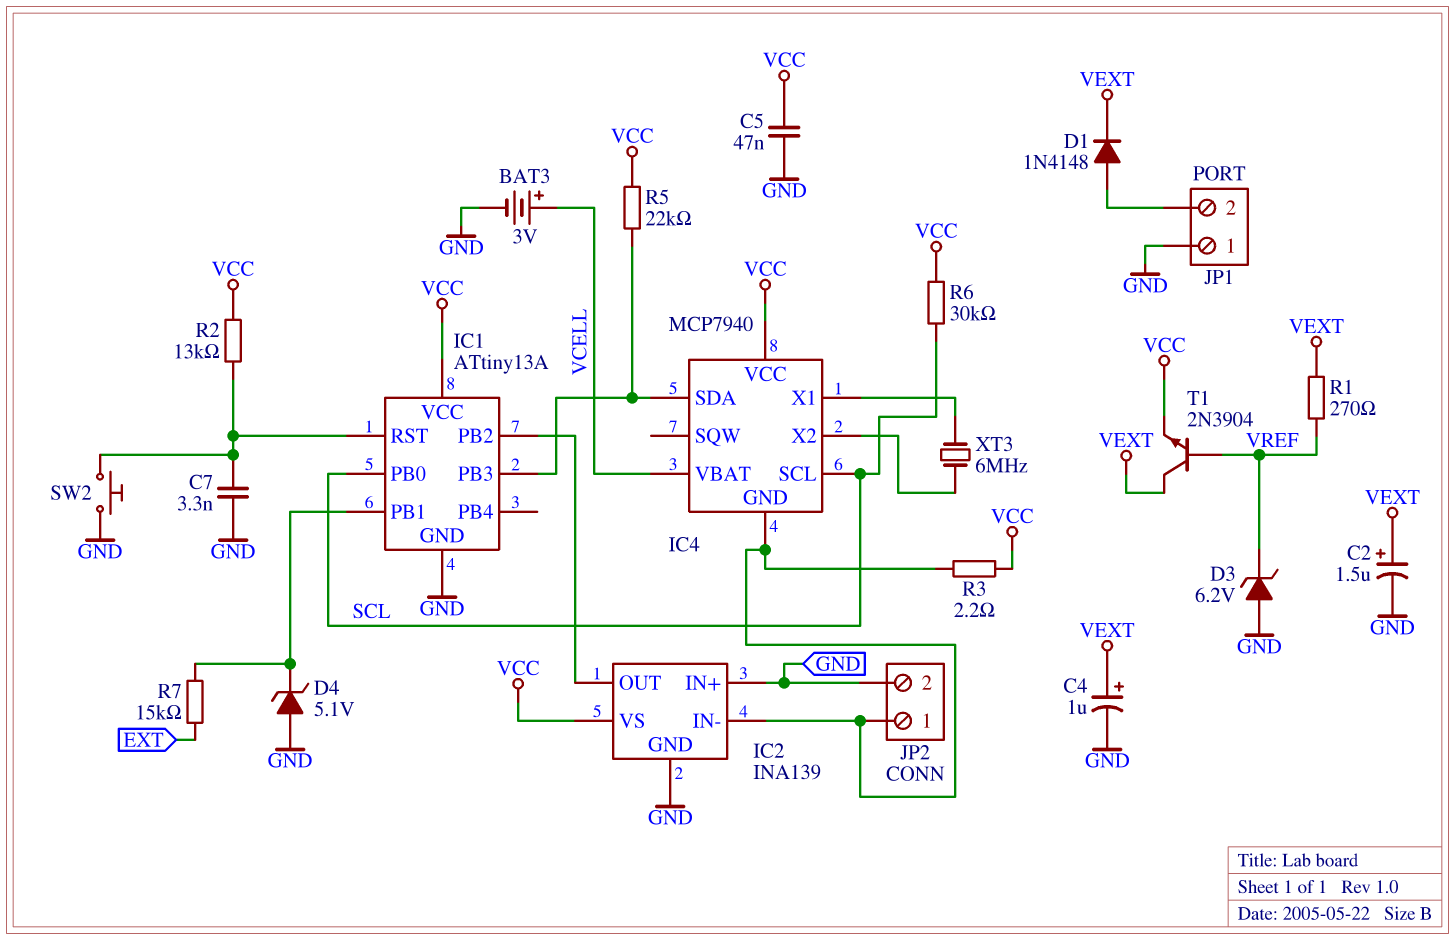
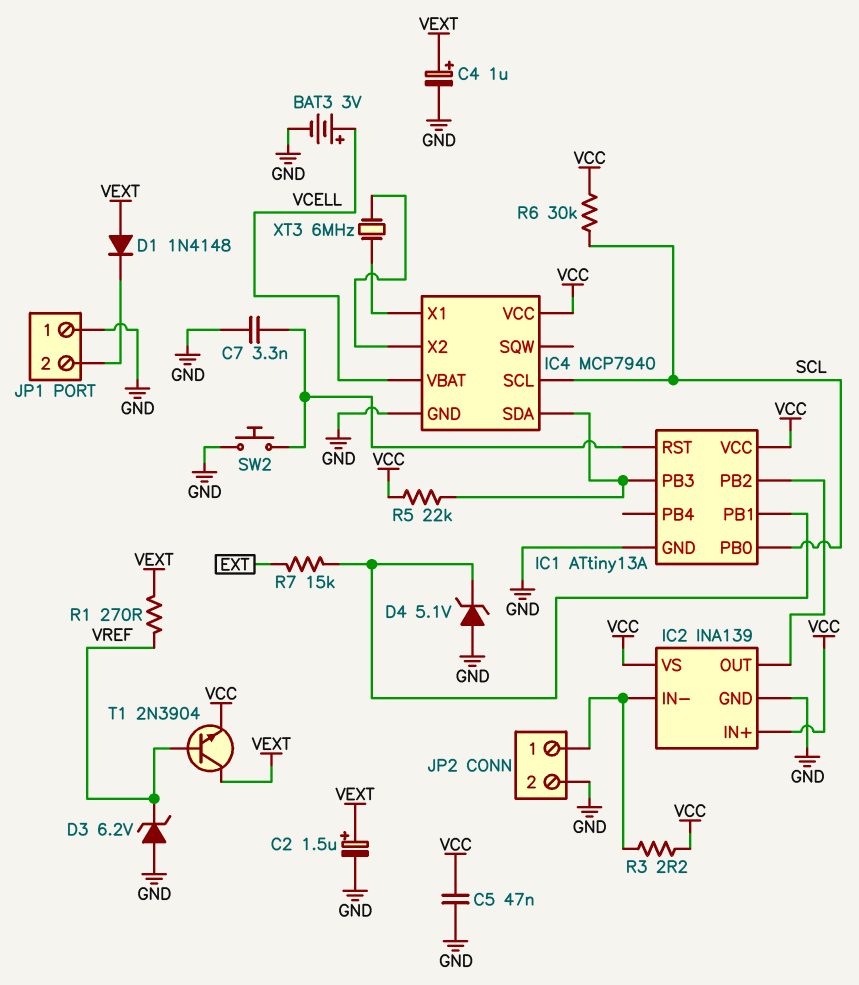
D1: diode 1N4148 (A JP1/2, K VEXT) -> diode 1N4148 (A VEXT, K JP1/2)
IC2 pin IN+: GND -> VCC
IC4 pin GND: IC2/IN- -> GND
R2: 13k (IC1/RST, VCC) -> none

